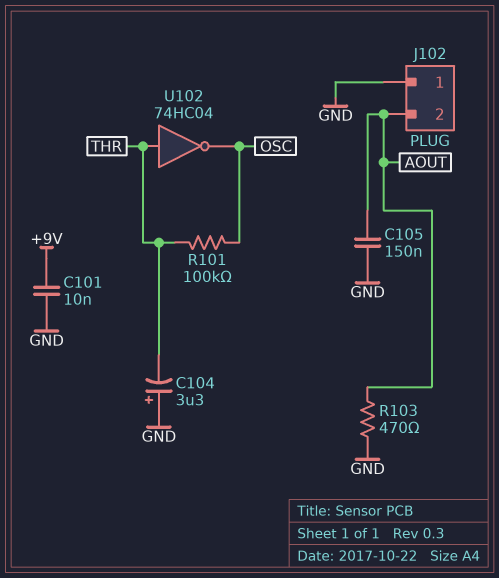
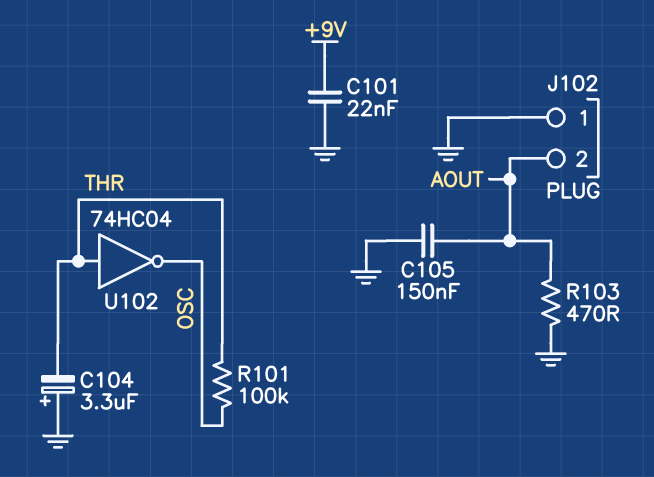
C101: 10nF (+9V, GND) -> 22nF (+9V, GND)

